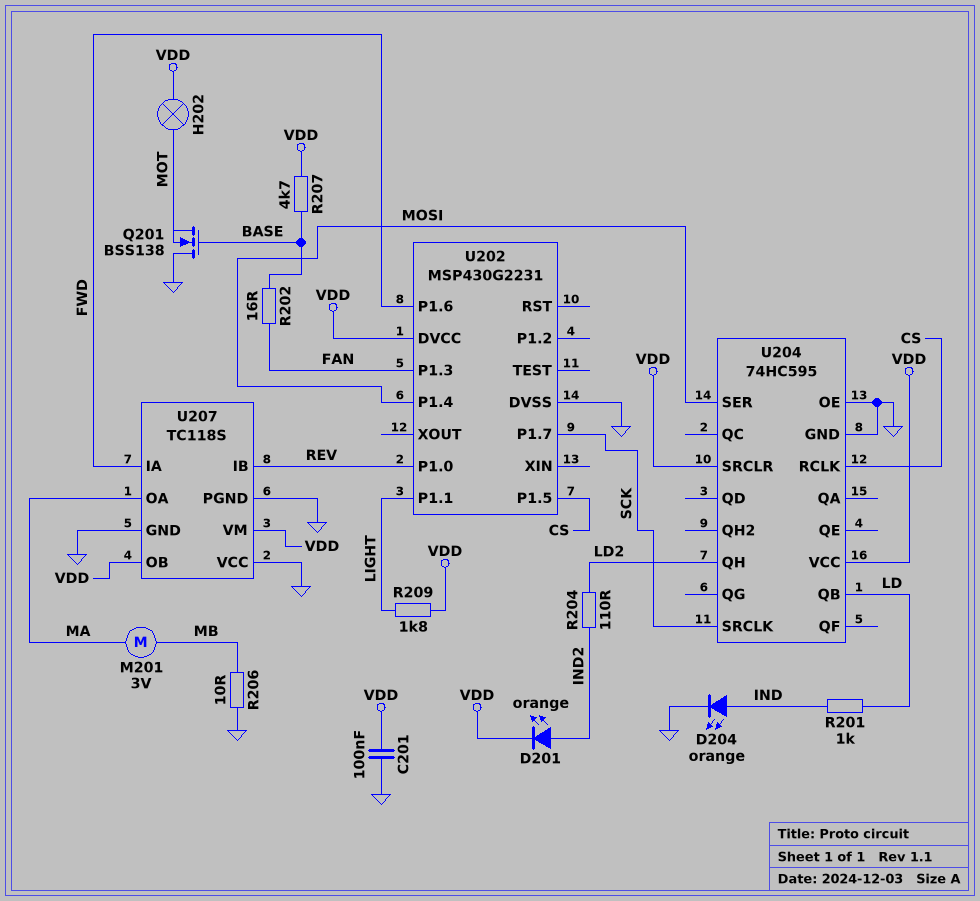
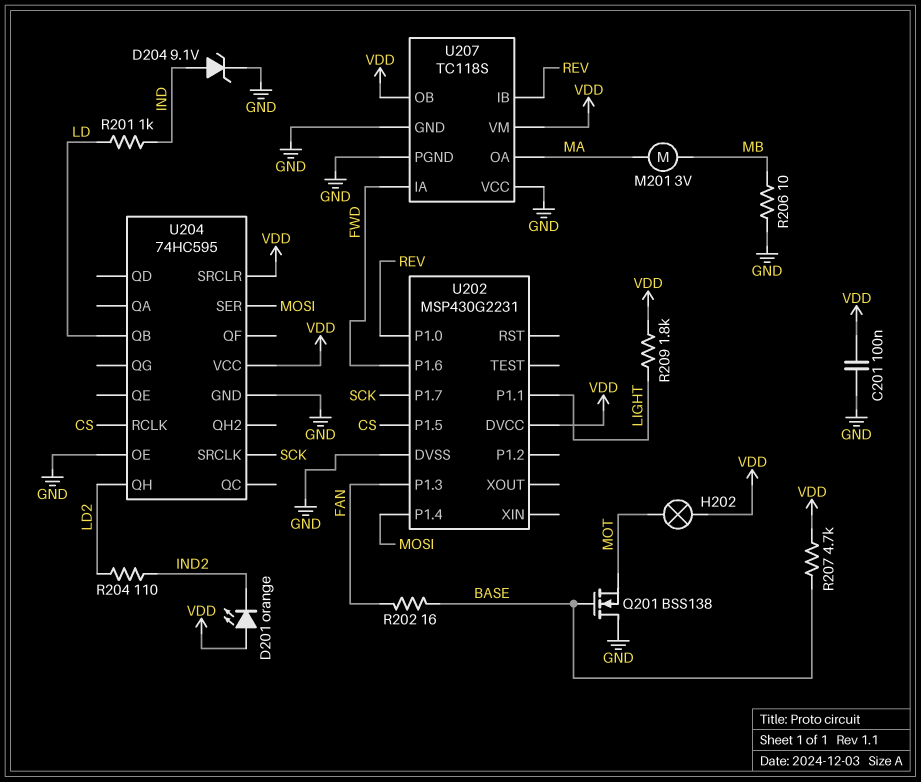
D201: LED orange (A IND2, K VDD) -> LED orange (A VDD, K IND2)
D204: LED orange (A IND, K GND) -> zener 9.1V (A IND, K GND)

